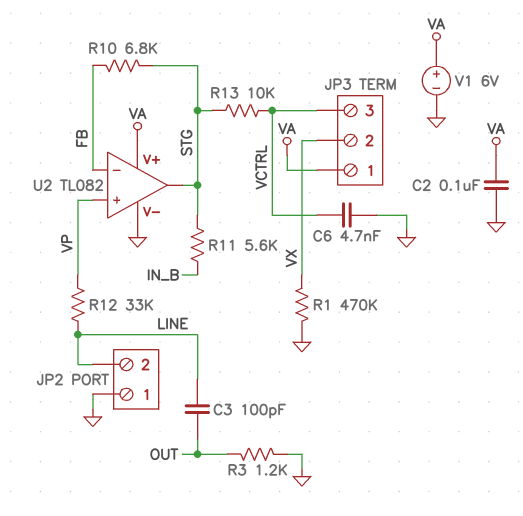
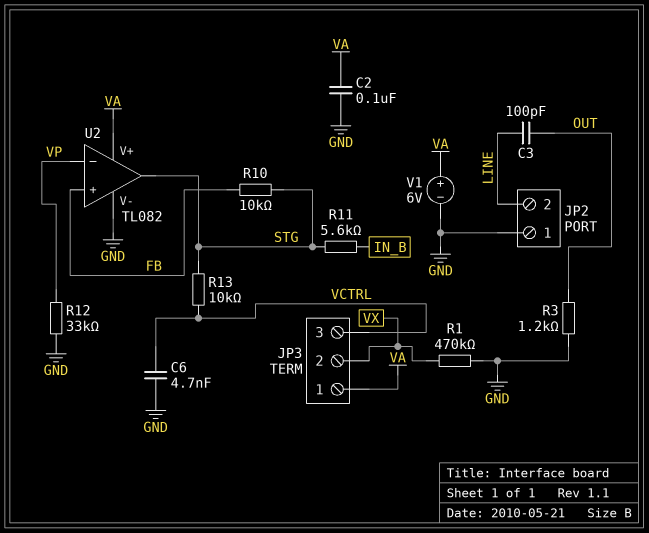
R10: 6.8k (FB, STG) -> 10k (FB, STG)
R12: 33k (LINE, VP) -> 33k (GND, VP)
U2 pin in+: VP -> FB
U2 pin in-: FB -> VP

